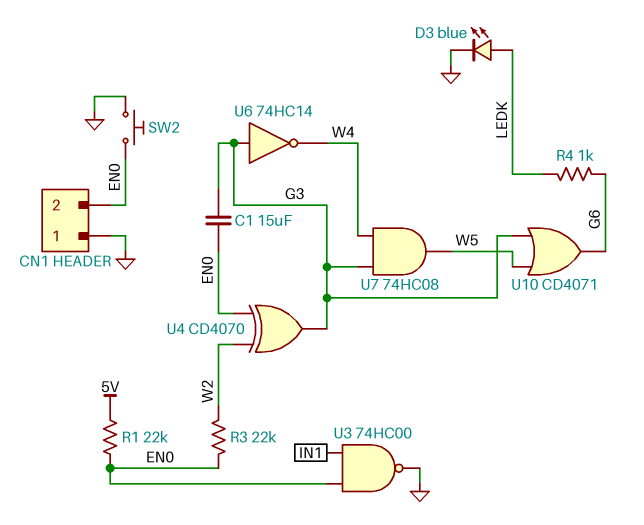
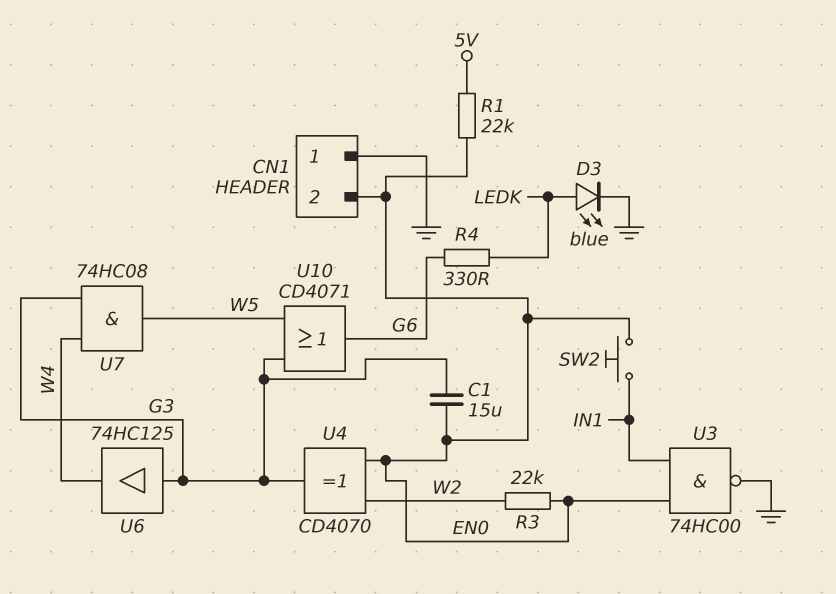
R4: 1k (G6, LEDK) -> 330 (G6, LEDK)
SW2: button (EN0, GND) -> button (EN0, IN1)
U6: NOT 74HC14 (in G3, out W4) -> buffer 74HC125 (in G3, out W4)

